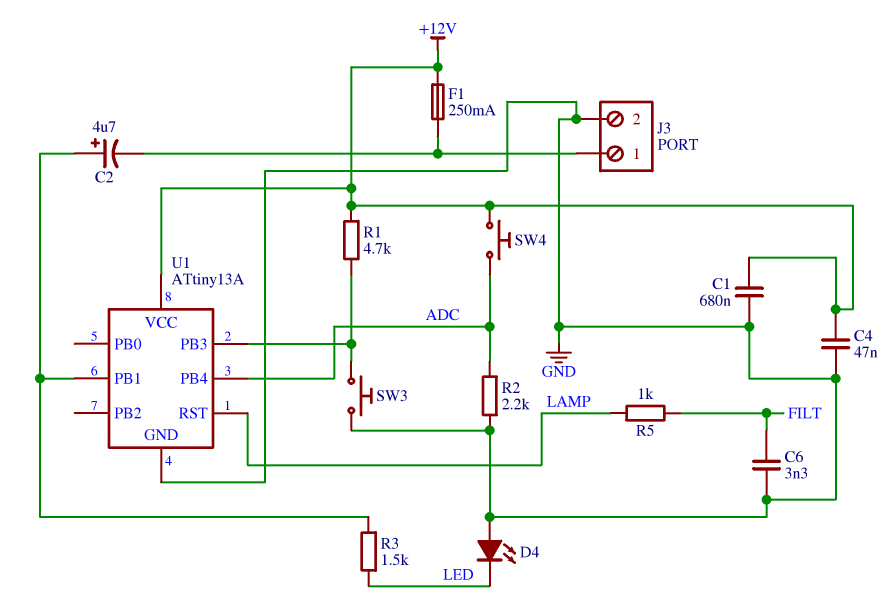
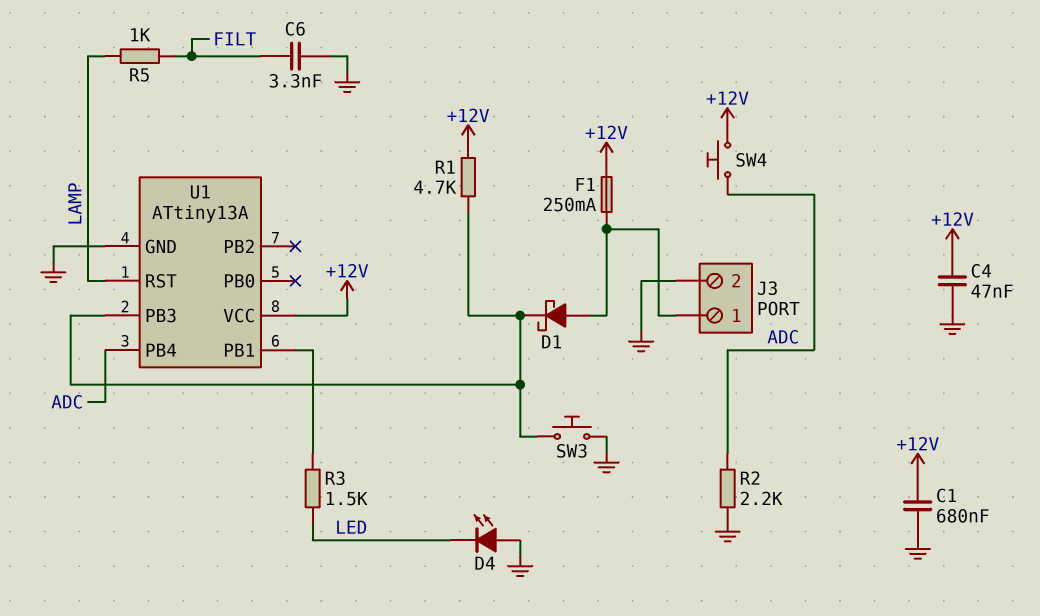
C2: 4.7uF (plus U1/PB1, minus J3/1) -> none
D1: none -> schottky (A J3/1, K U1/PB3)

